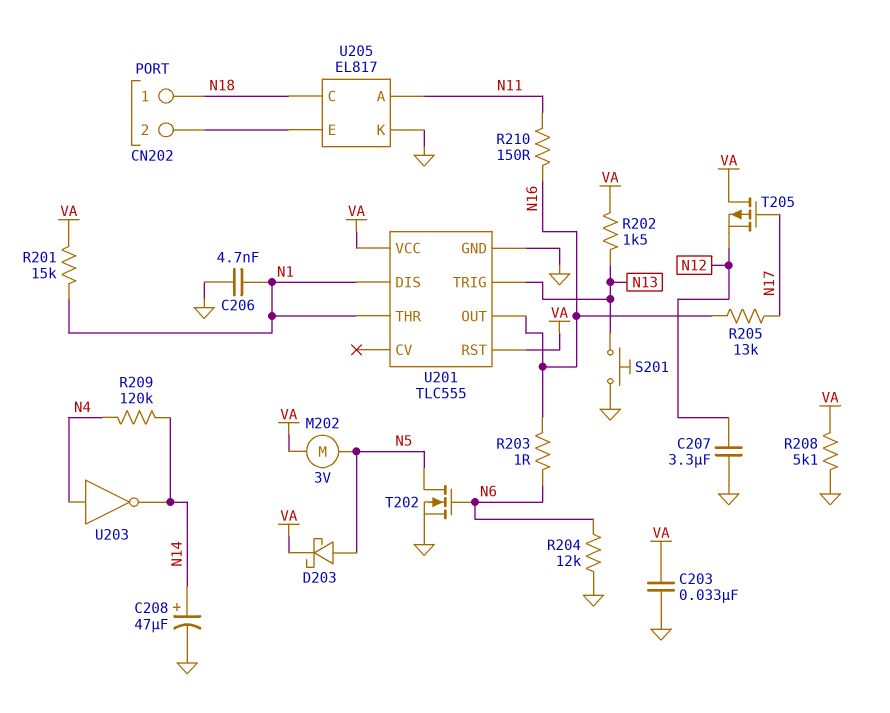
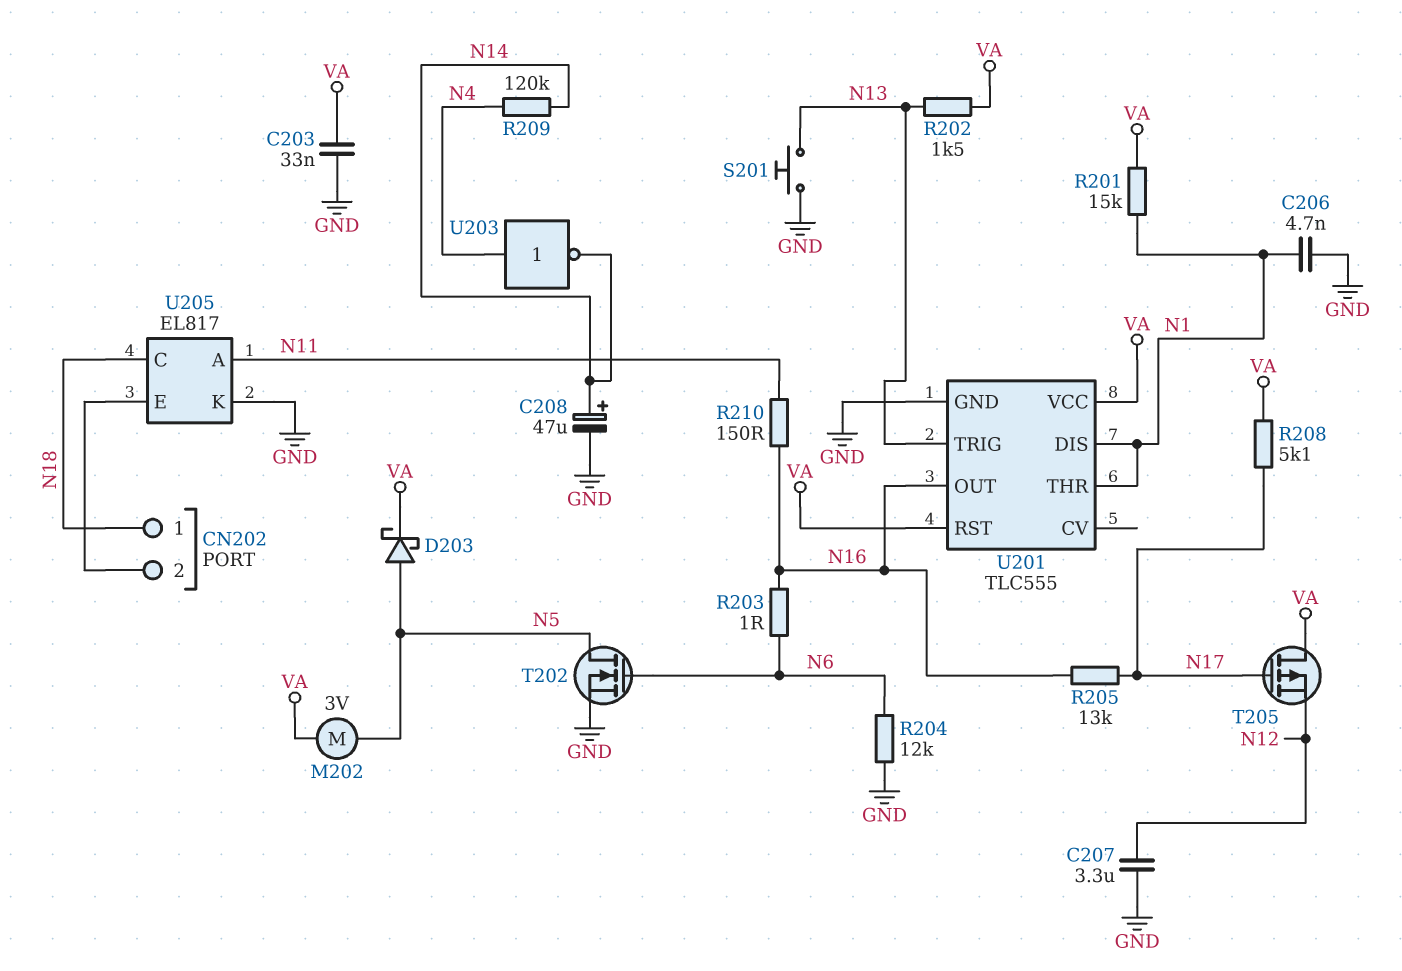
R208: 5.1k (GND, VA) -> 5.1k (N17, VA)

